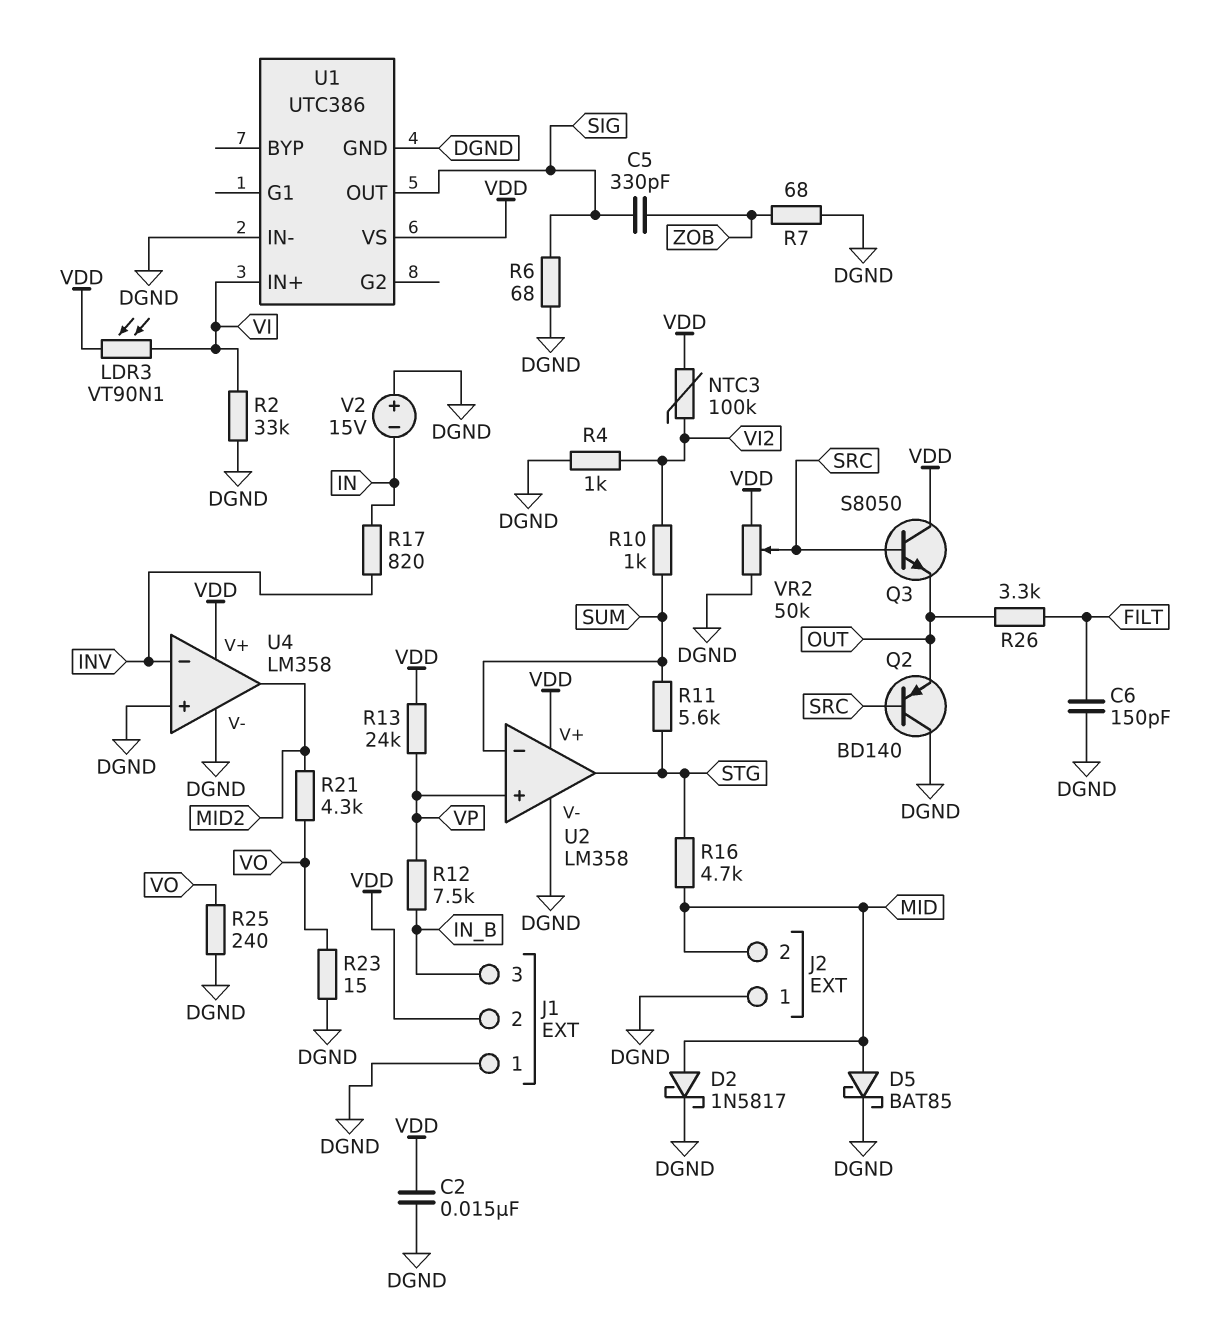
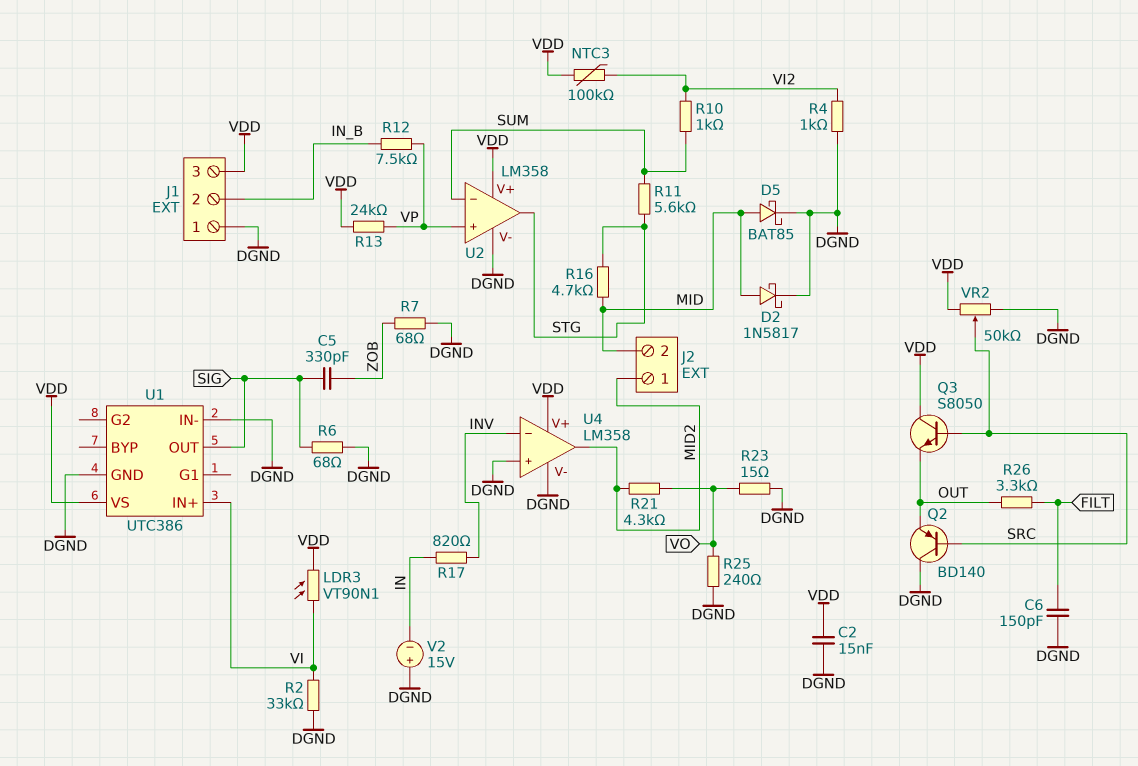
J1 pin 2: VDD -> IN_B
J1 pin 3: IN_B -> VDD
J2 pin 1: DGND -> MID2

